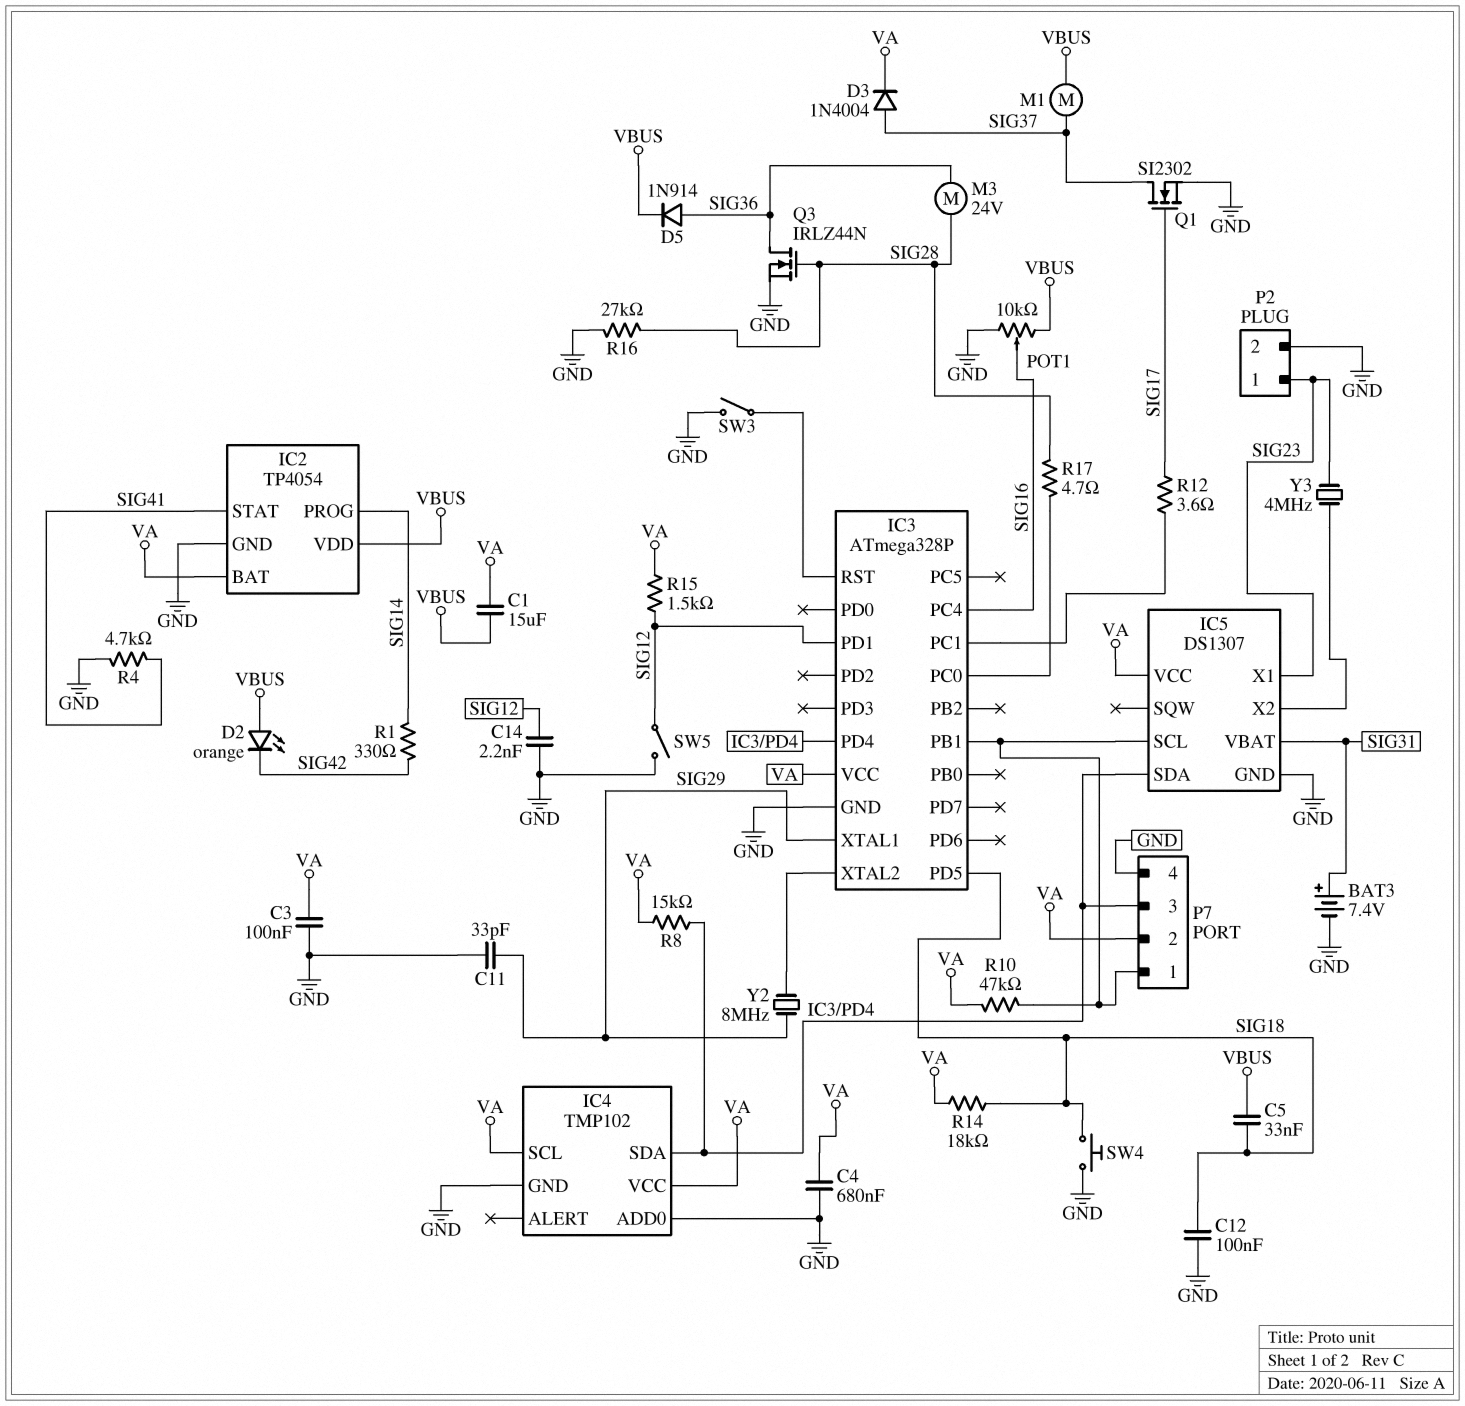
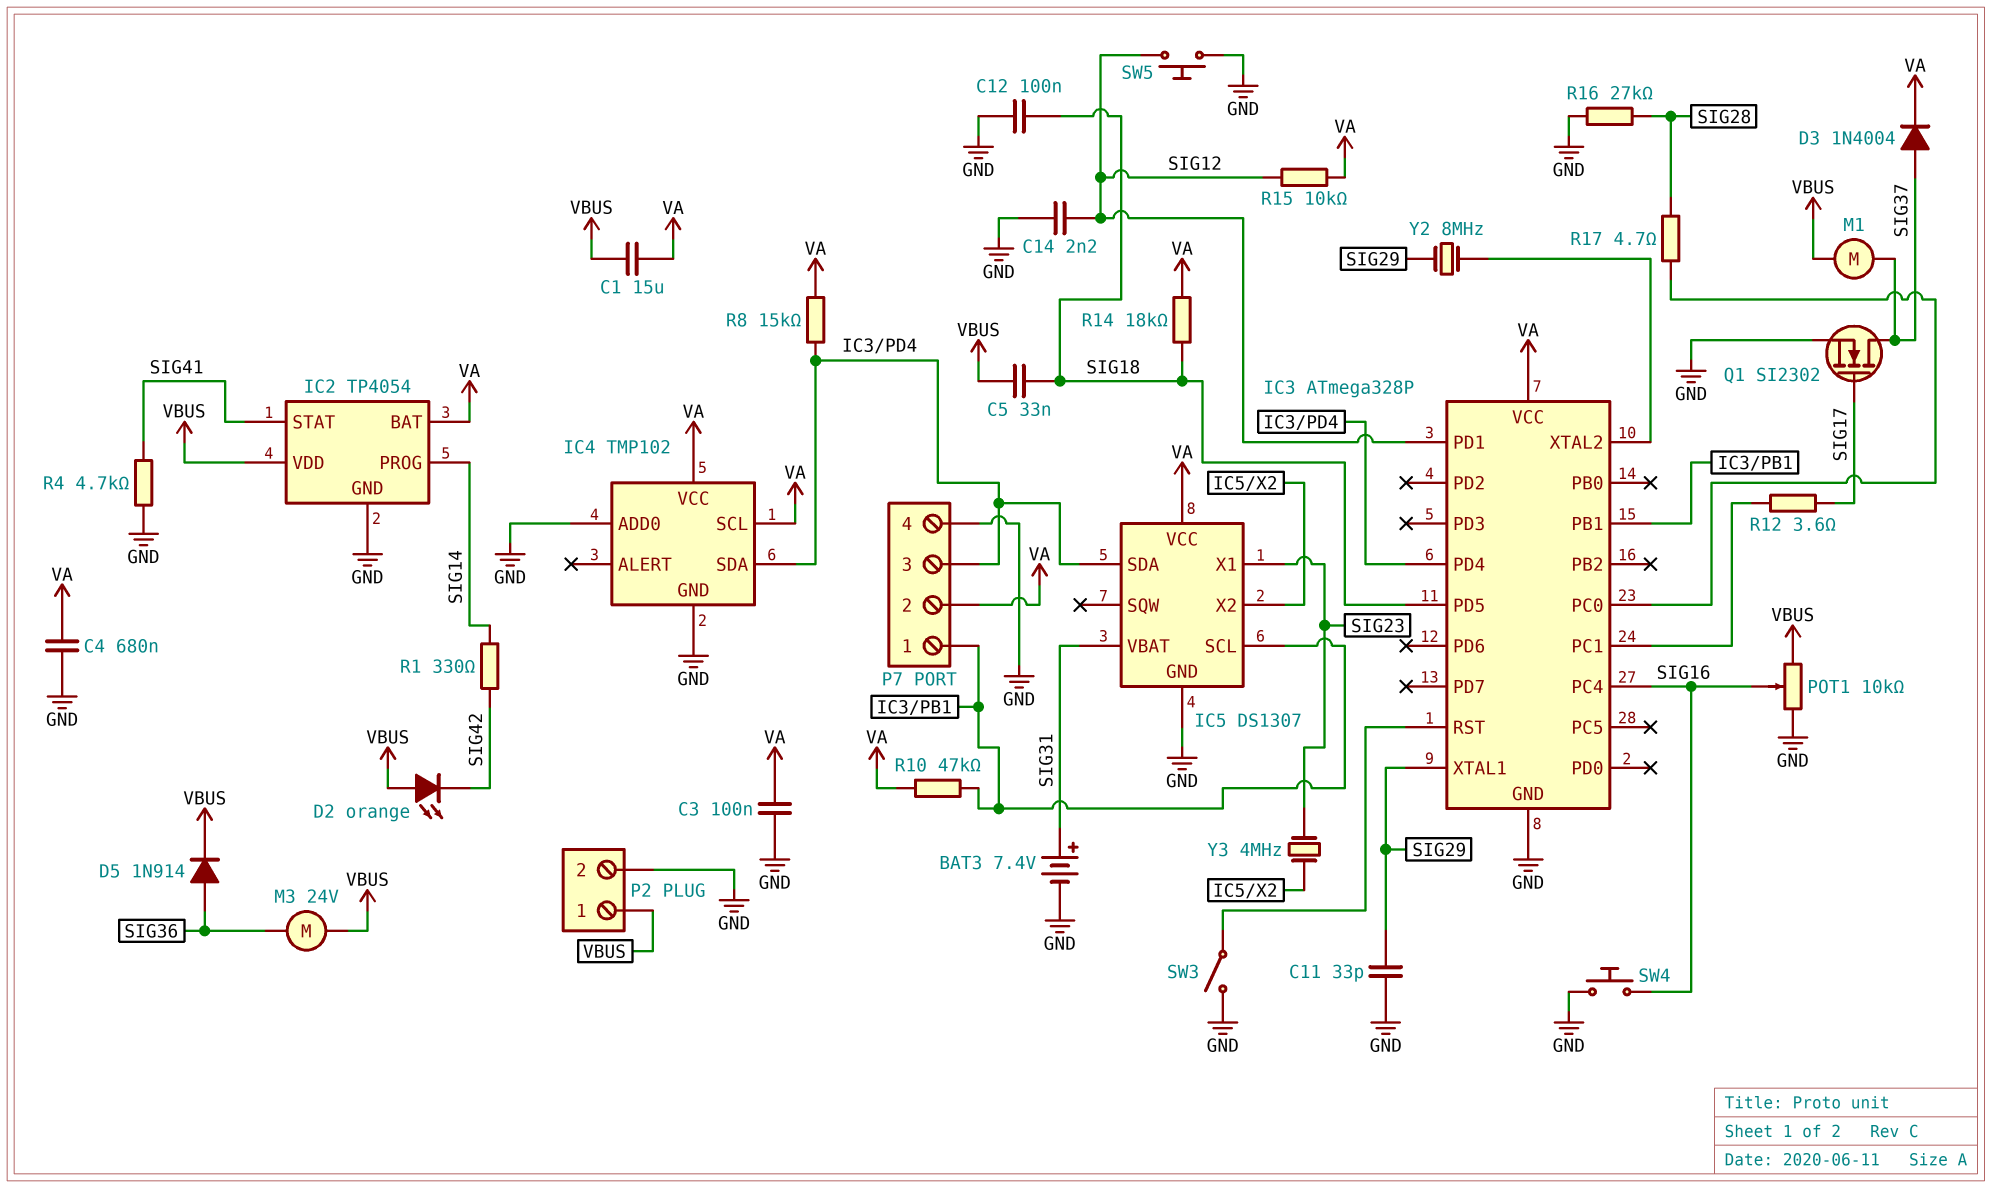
M3: motor 24V (SIG28, SIG36) -> motor 24V (SIG36, VBUS)
P2 pin 1: SIG23 -> VBUS
Q3: NMOS IRLZ44N (G SIG28, D SIG36, S GND) -> none
R15: 1.5k (SIG12, VA) -> 10k (SIG12, VA)
SW4: button (GND, SIG18) -> button (GND, SIG16)
SW5: switch (GND, SIG12) -> button (GND, SIG12)

